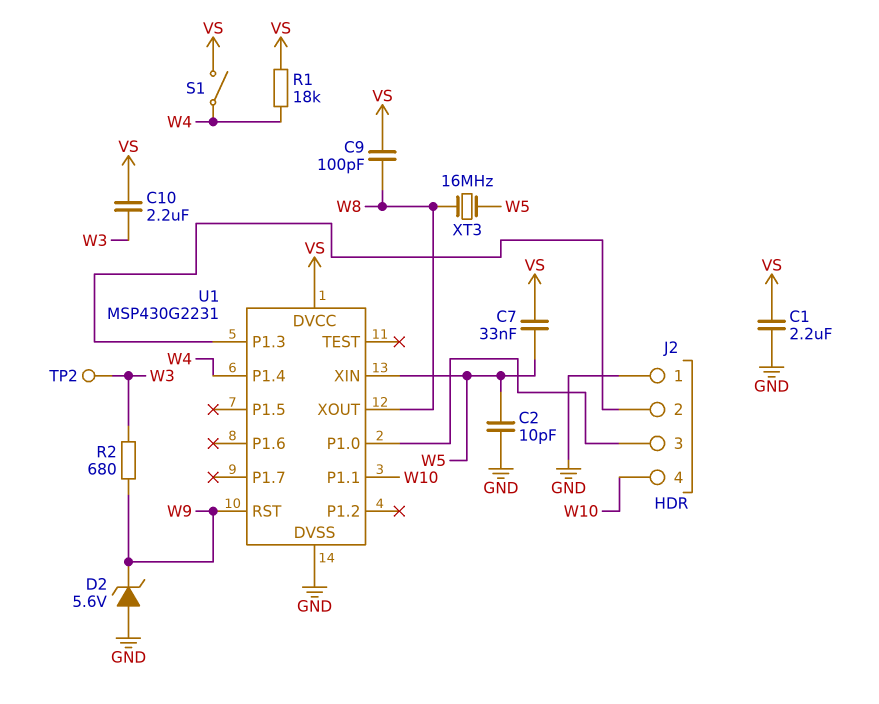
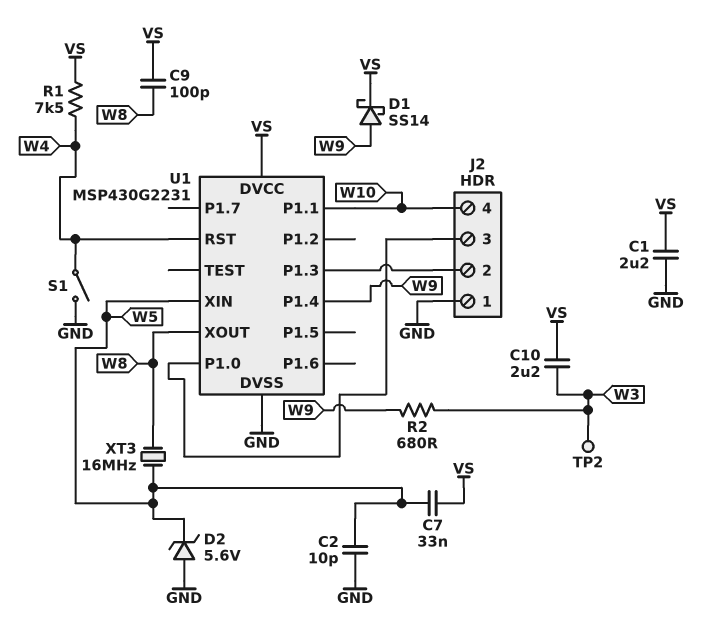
D1: none -> schottky SS14 (A W9, K VS)
D2: zener 5.6V (A GND, K W9) -> zener 5.6V (A GND, K W5)
R1: 18k (VS, W4) -> 7.5k (VS, W4)
S1: switch (VS, W4) -> switch (GND, W4)
U1 pin P1.4: W4 -> W9
U1 pin RST: W9 -> W4

